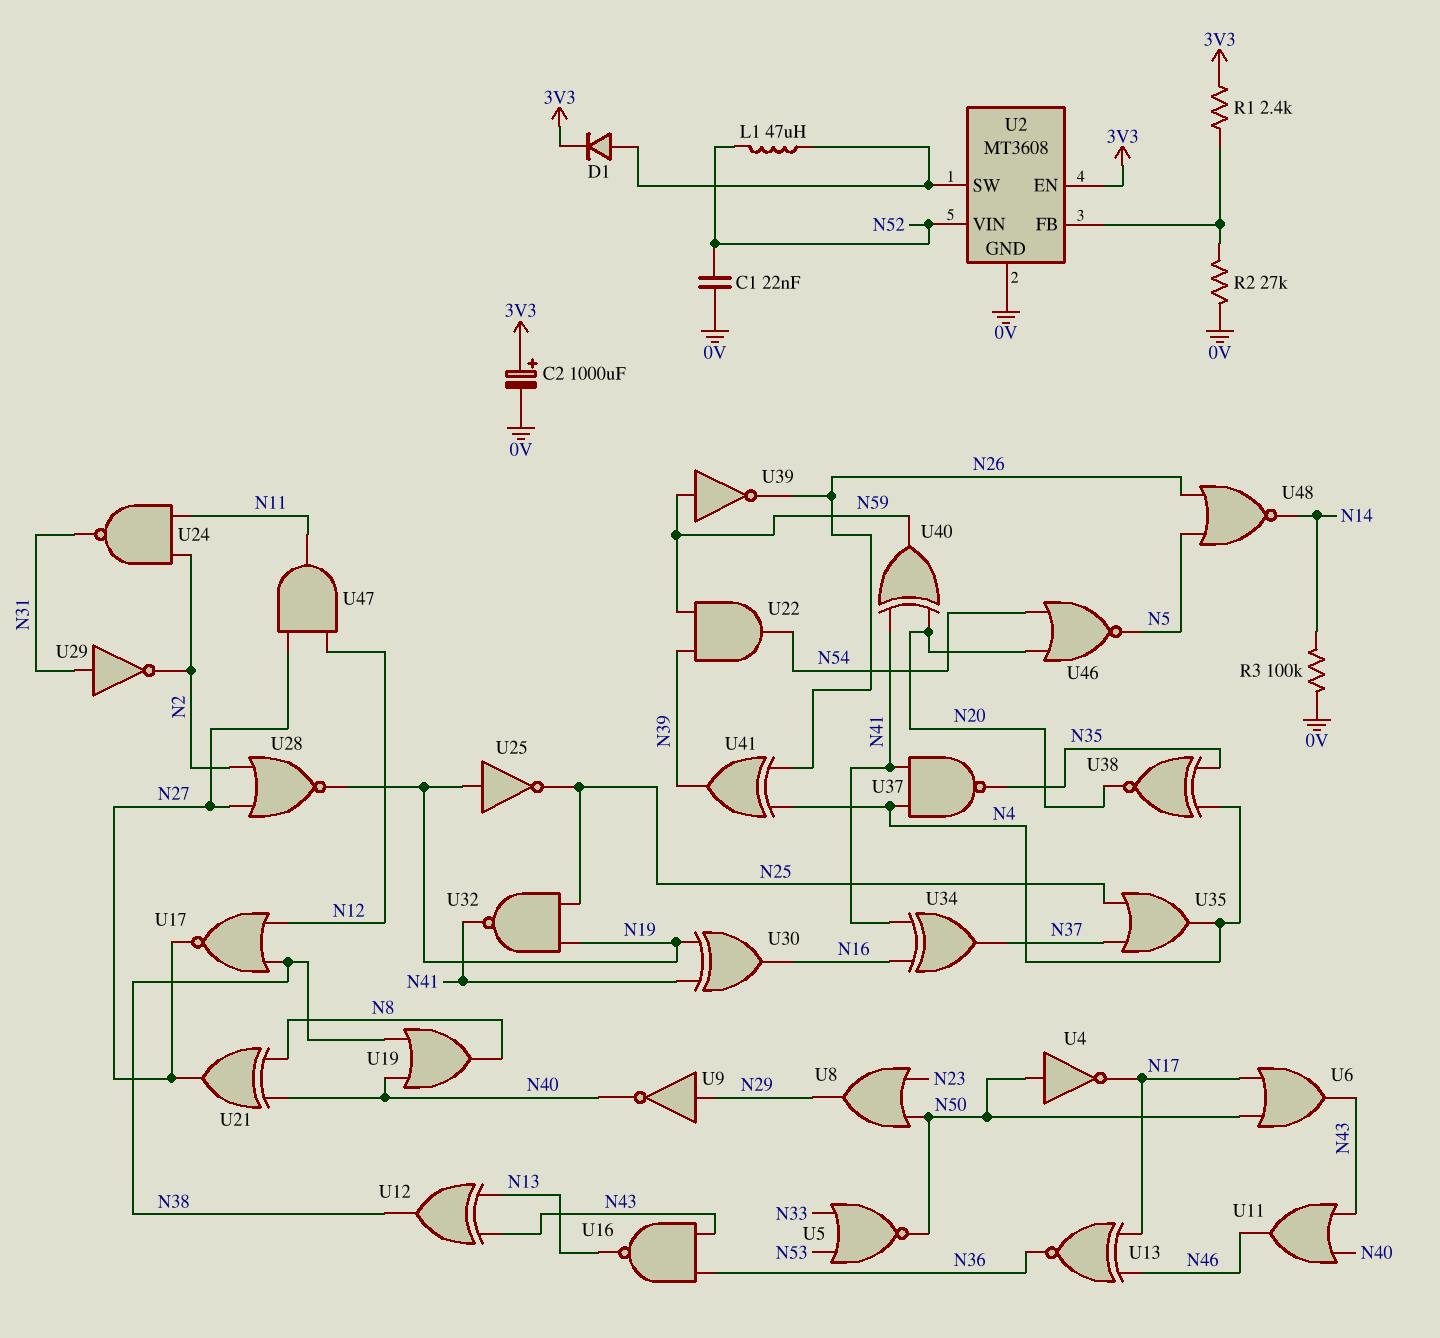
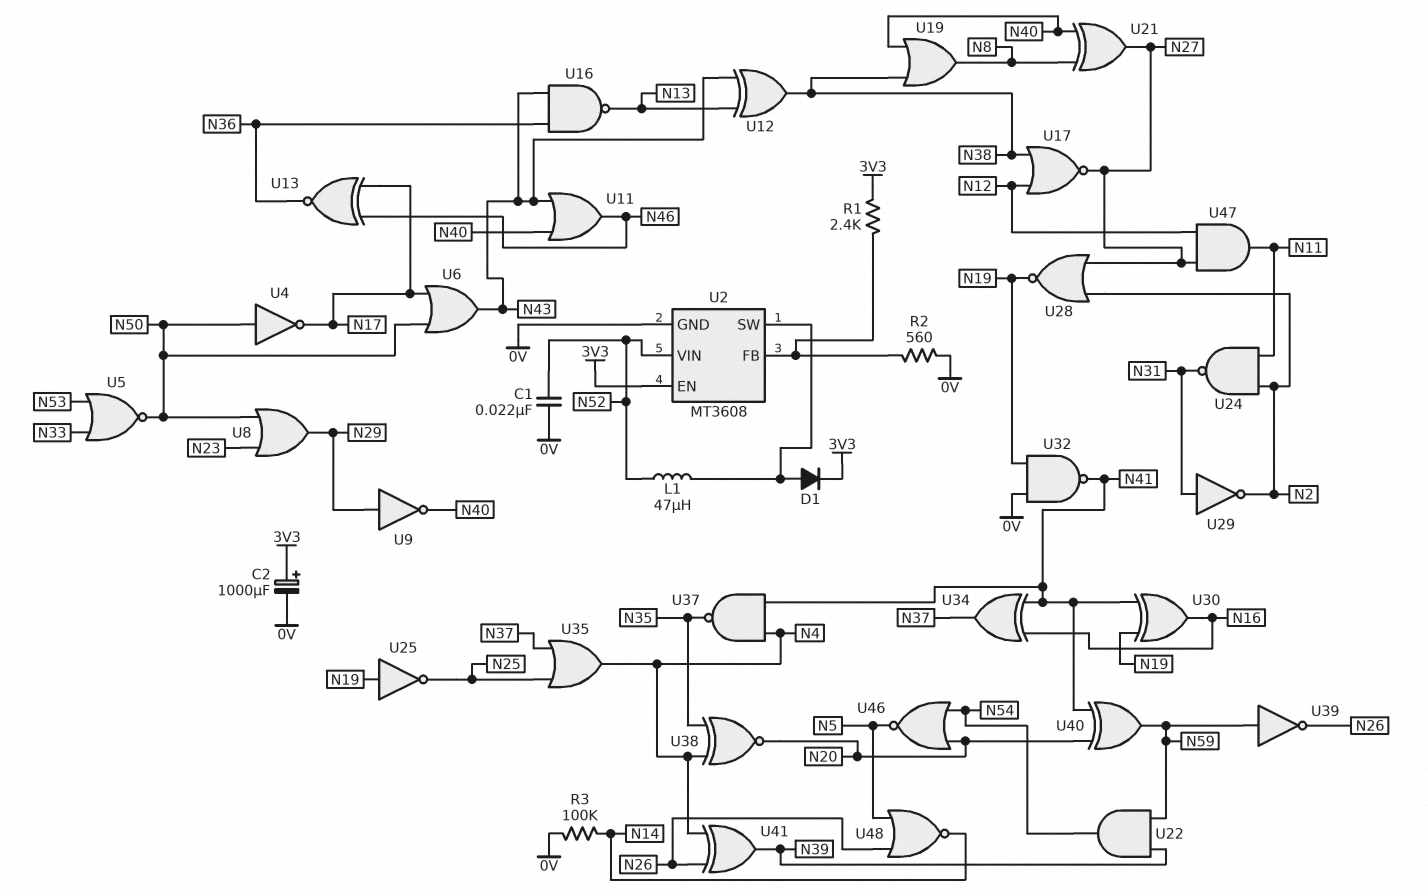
R2: 27k (0V, U2/FB) -> 560 (0V, U2/FB)
U32: NAND (in N19, in N25, out N41) -> NAND (in 0V, in N19, out N41)

